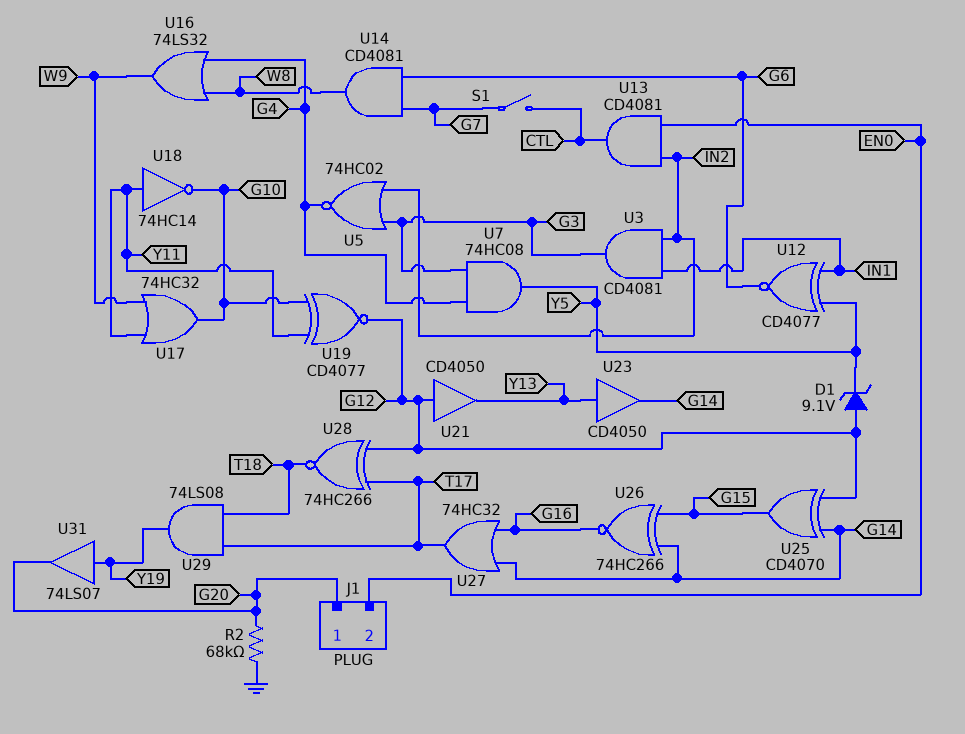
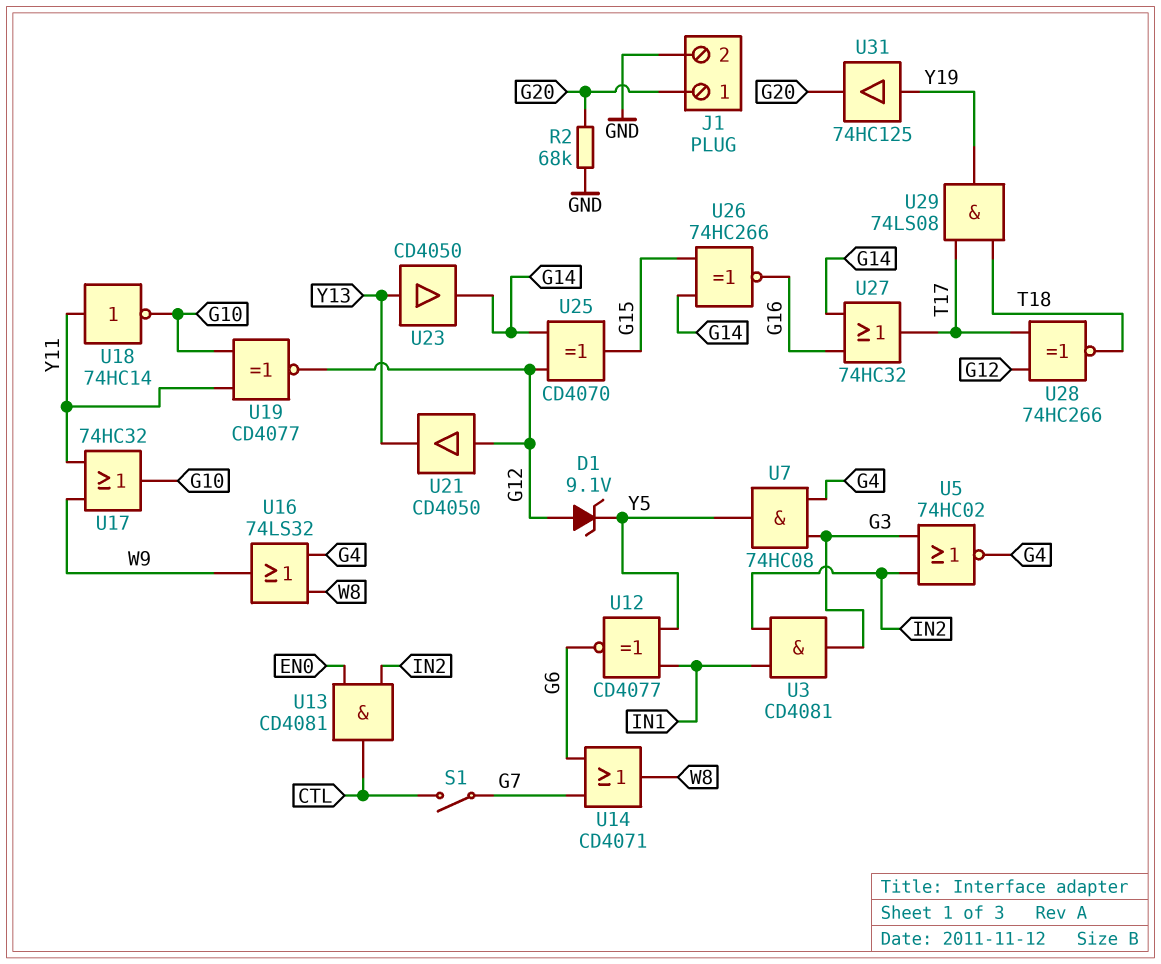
J1 pin 2: EN0 -> GND
U14: AND CD4081 (in G6, in G7, out W8) -> OR CD4071 (in G6, in G7, out W8)
U31: buffer 74LS07 (in Y19, out G20) -> buffer 74HC125 (in Y19, out G20)

